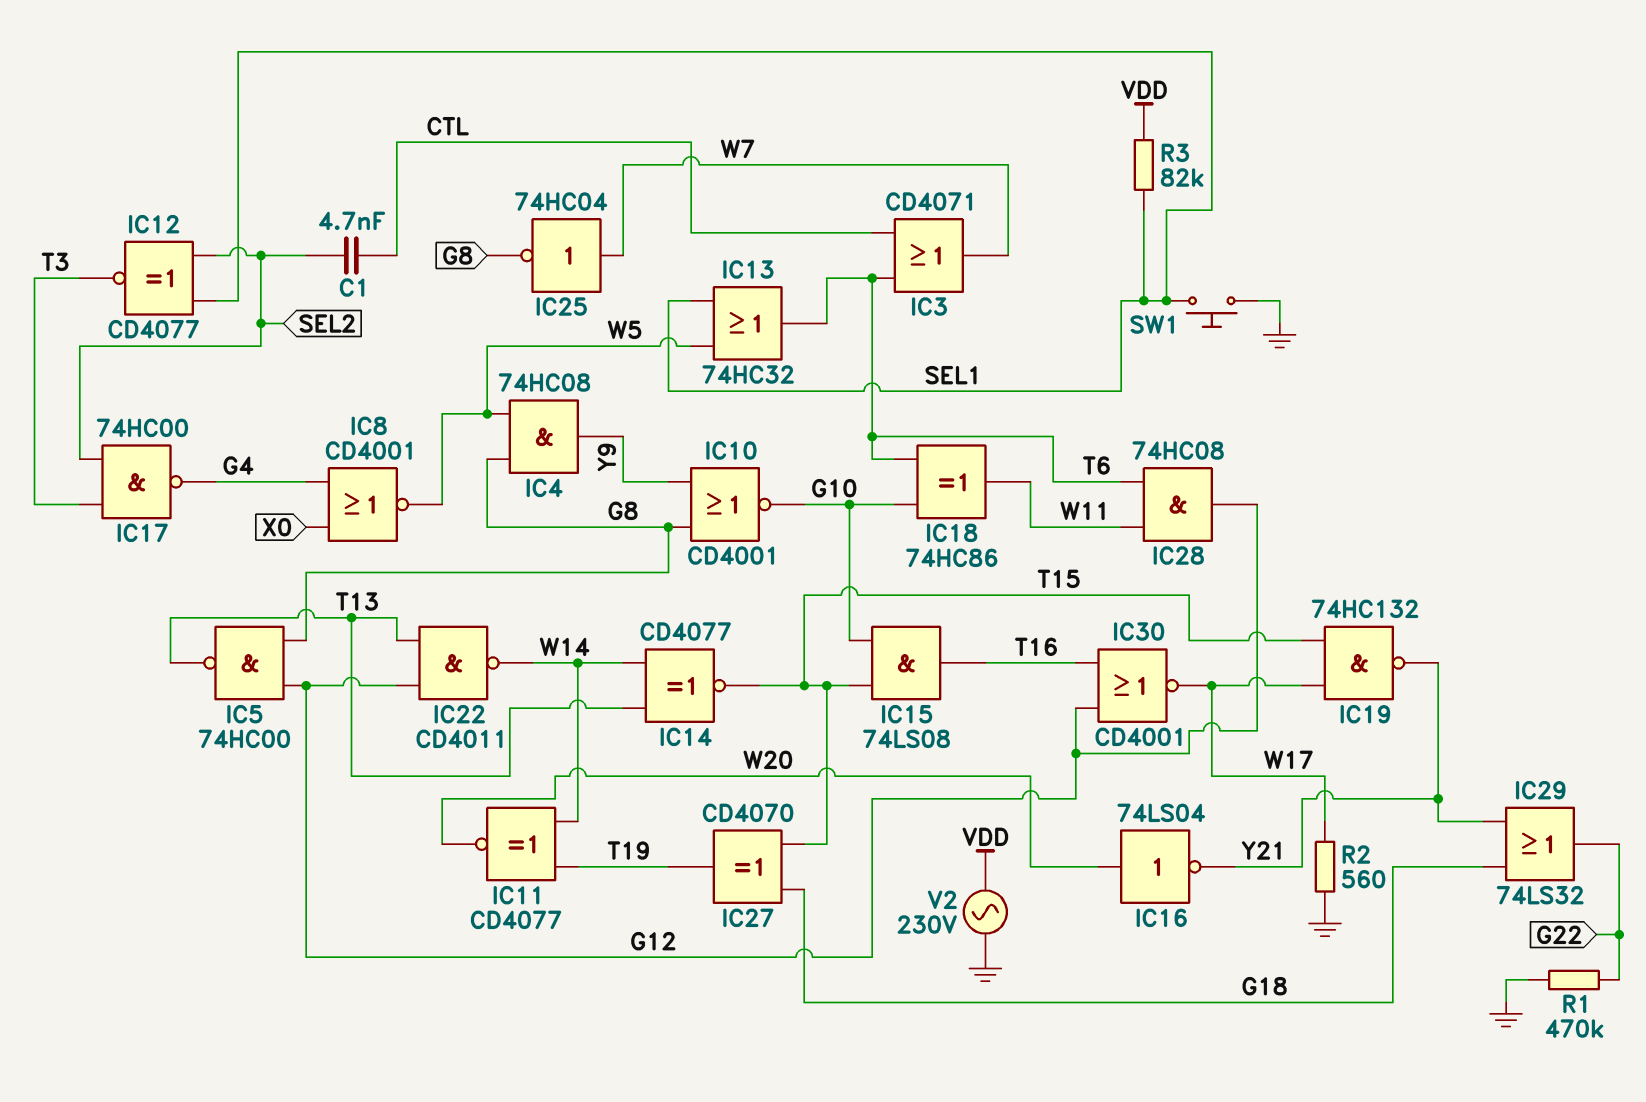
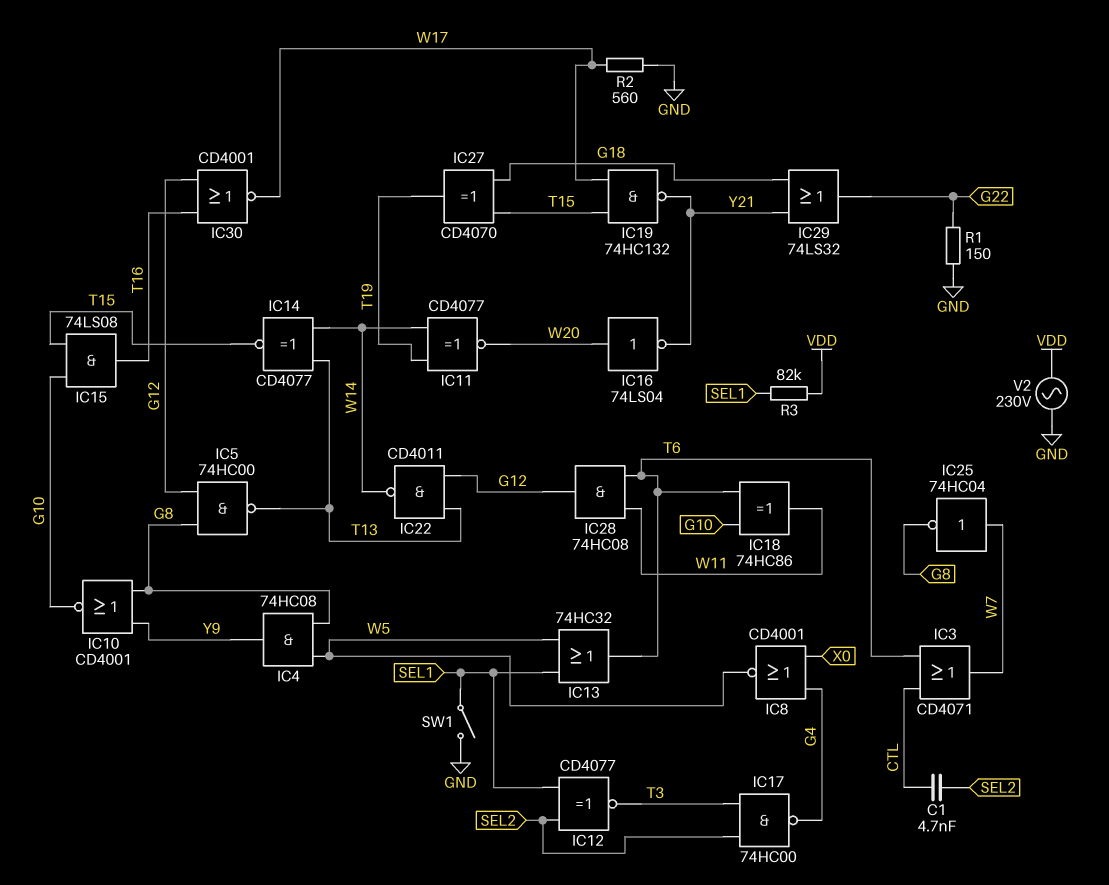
R1: 470k (G22, GND) -> 150 (G22, GND)
SW1: button (GND, SEL1) -> switch (GND, SEL1)

